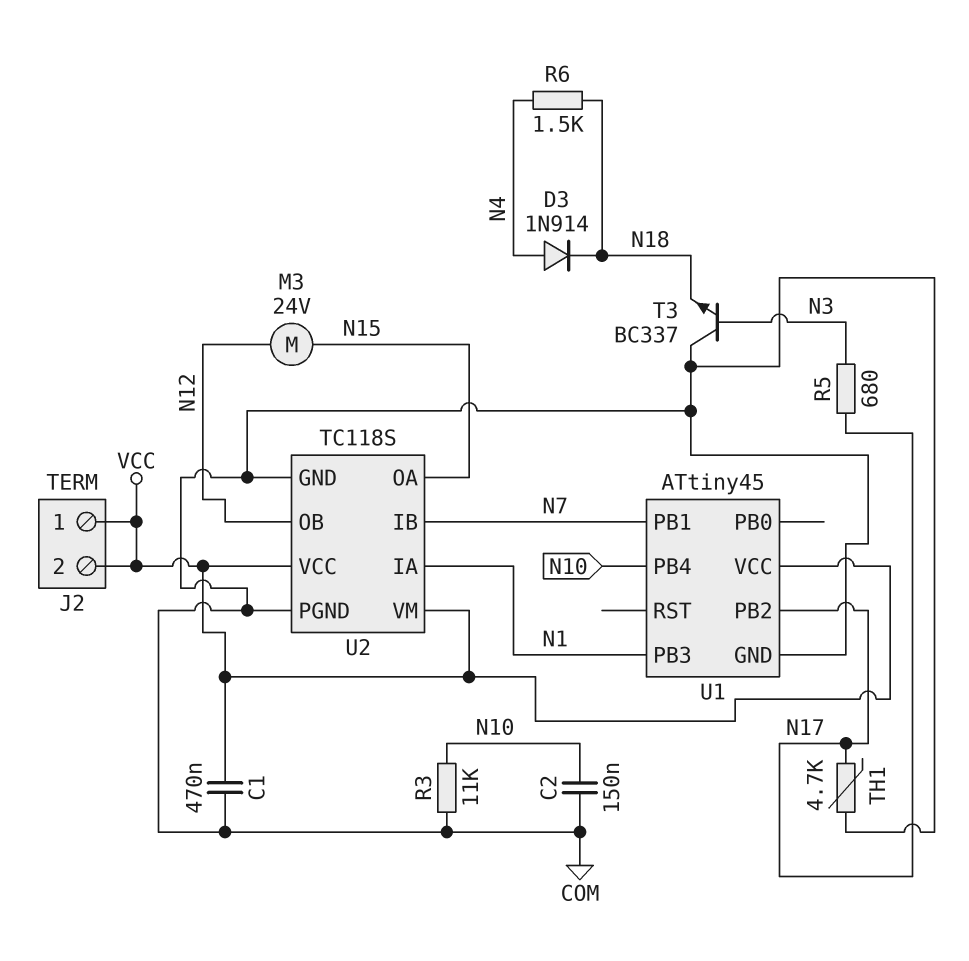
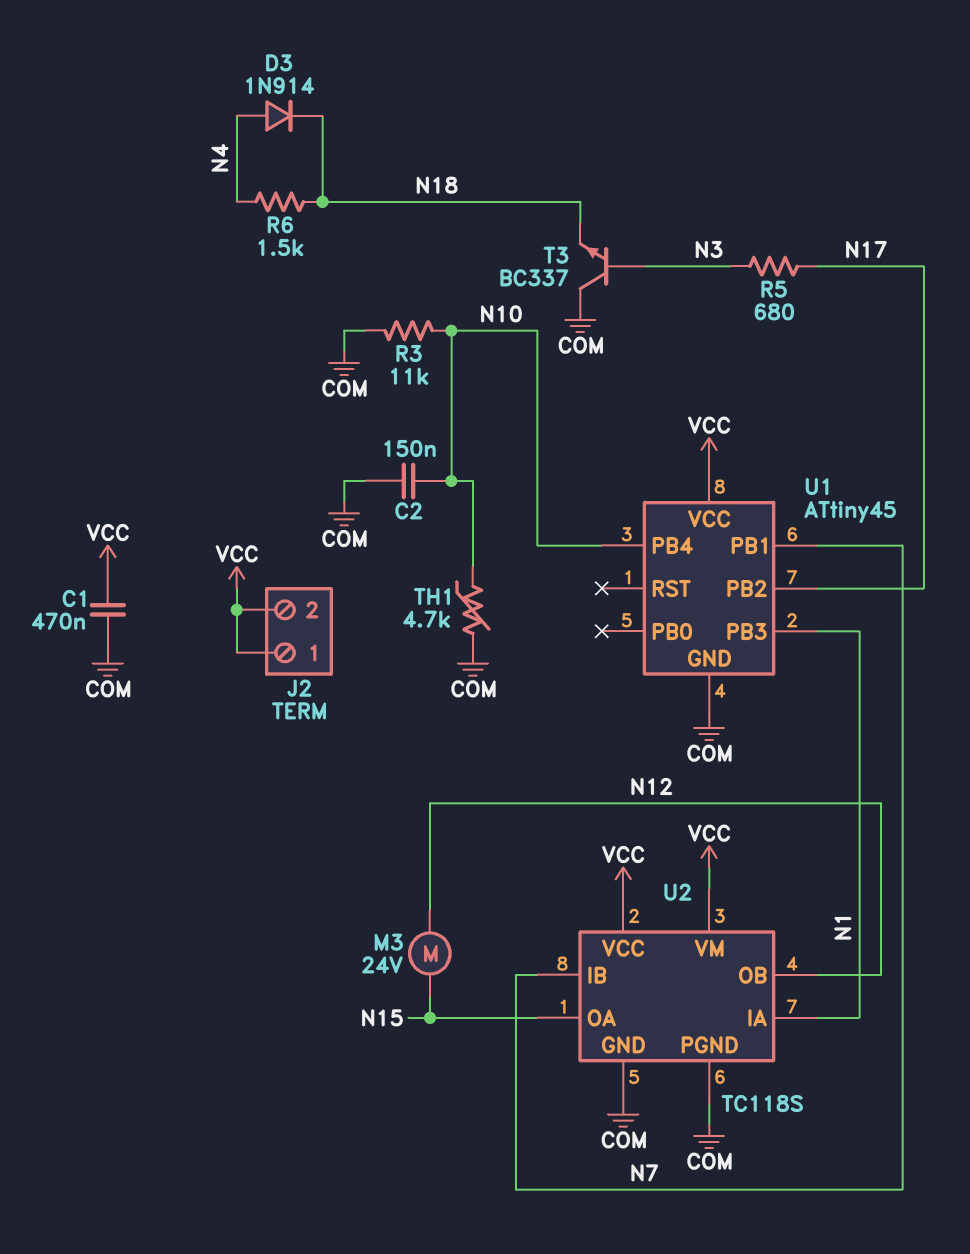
TH1: 4.7k (COM, N17) -> 4.7k (COM, N10)

